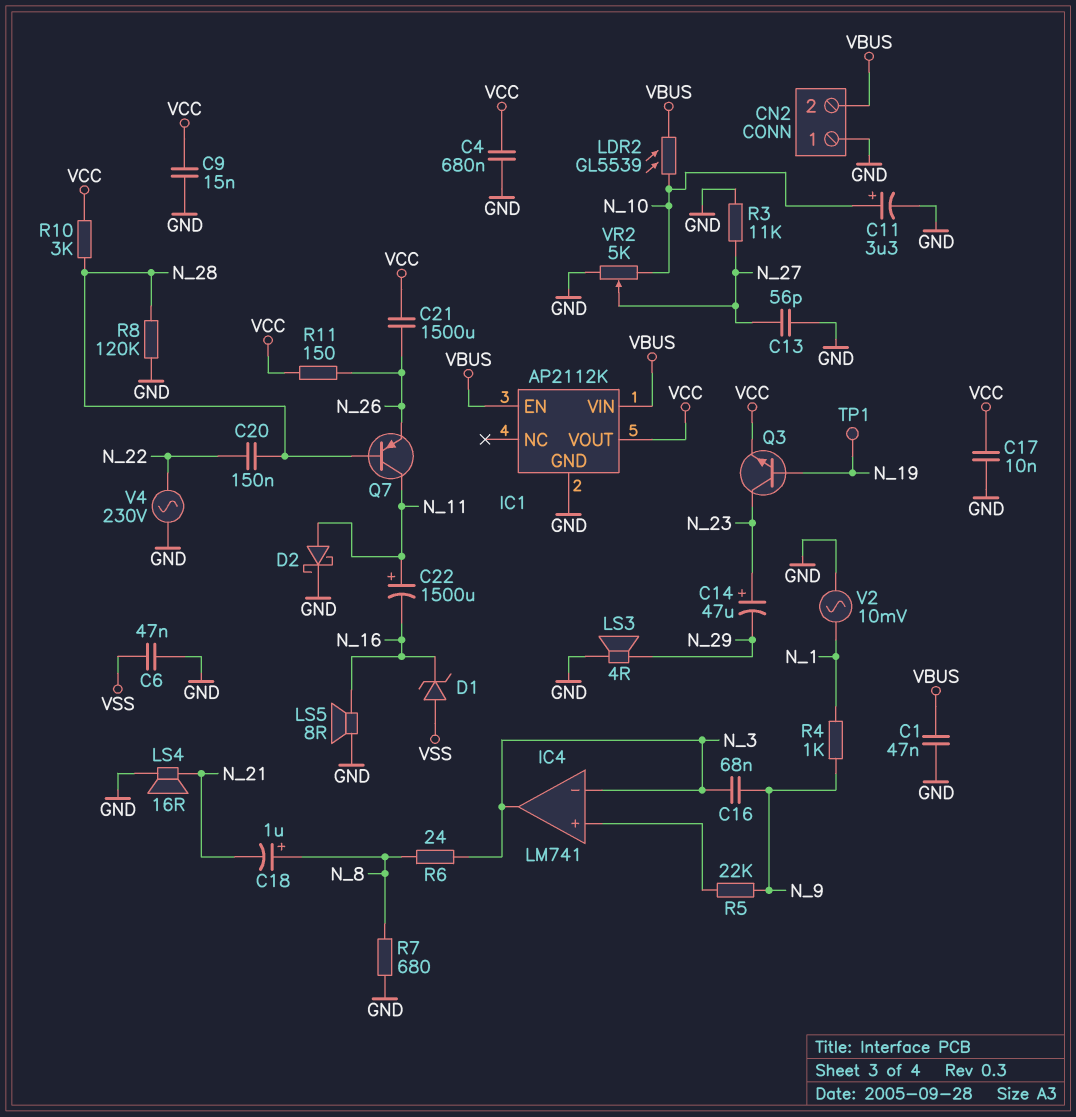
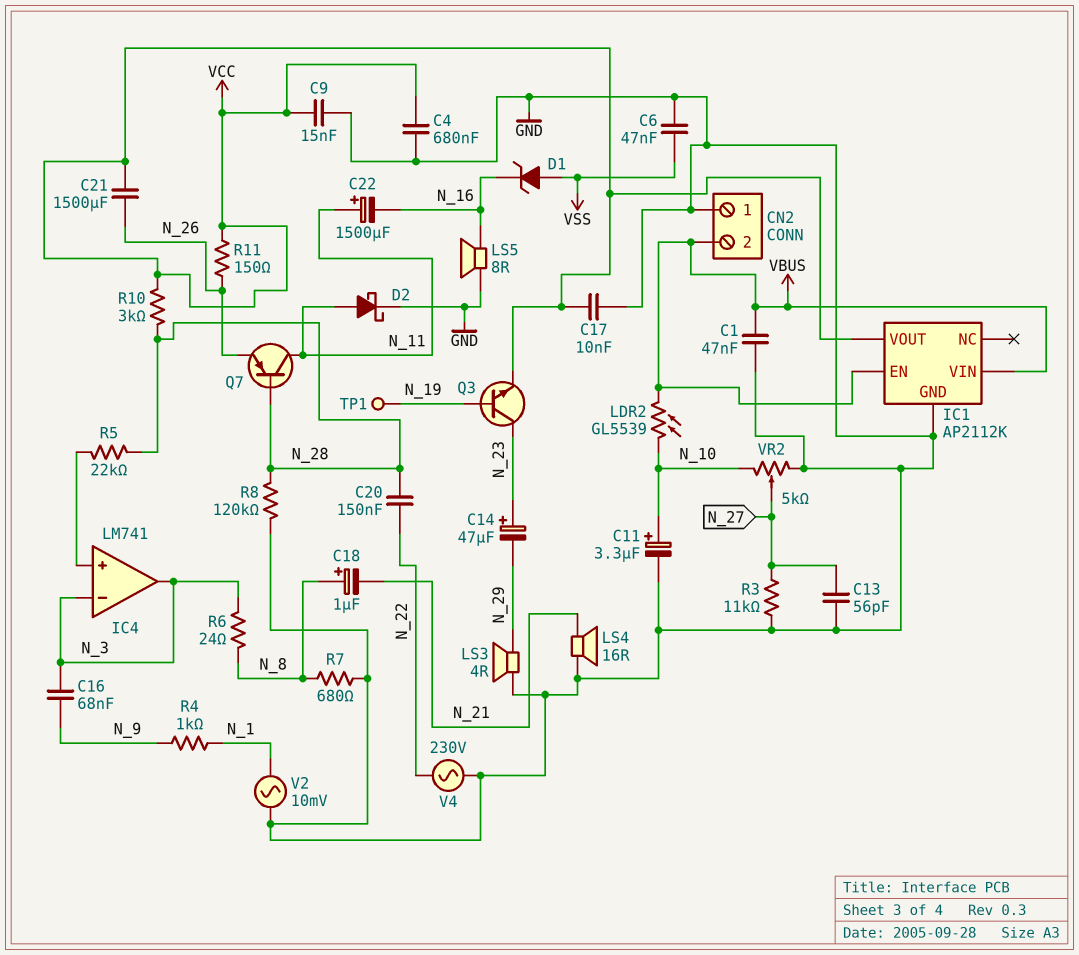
R5: 22k (IC4/in+, N_9) -> 22k (IC4/in+, N_28)

